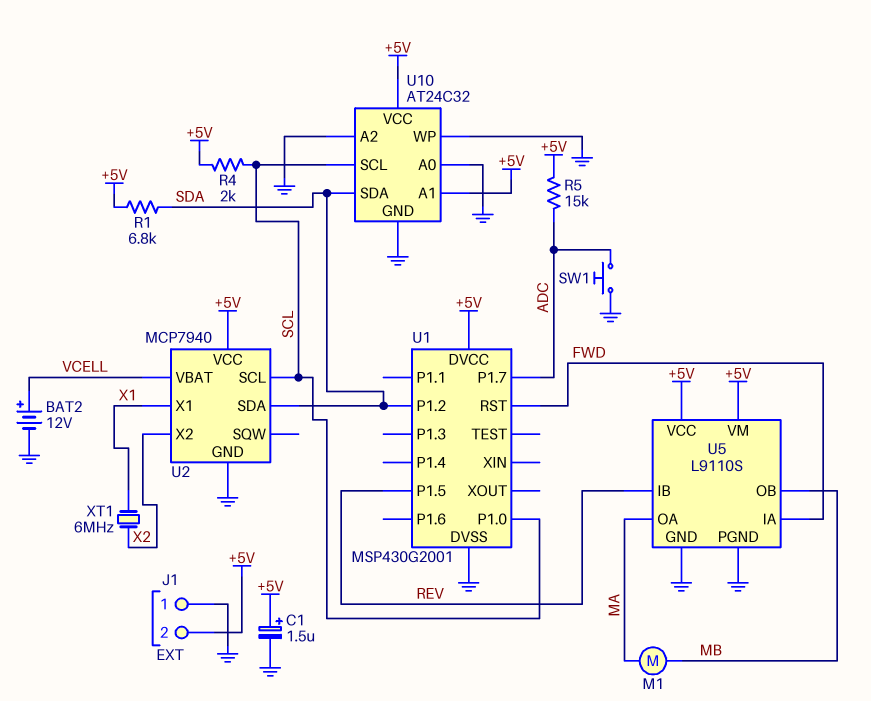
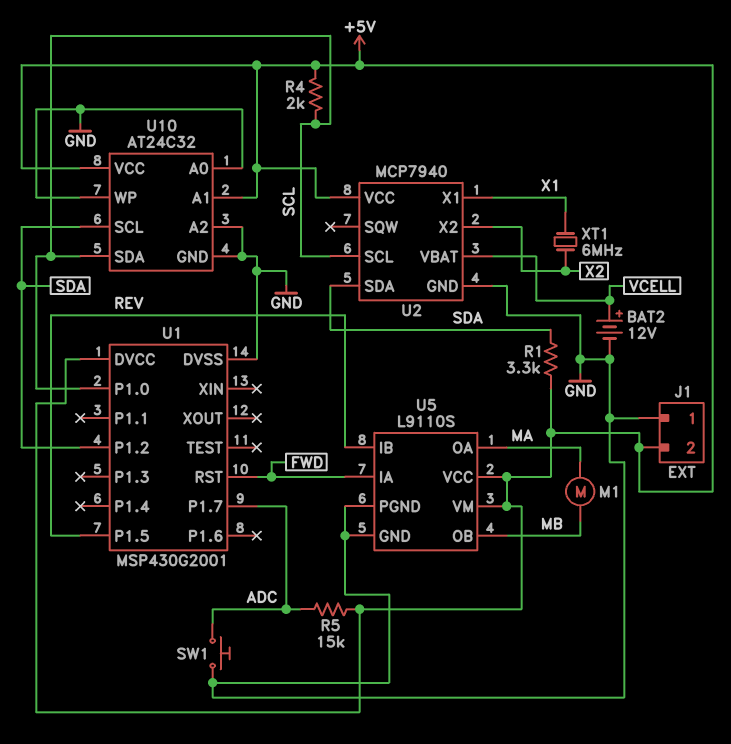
C1: 1.5uF (plus +5V, minus GND) -> none
R1: 6.8k (+5V, SDA) -> 3.3k (+5V, SDA)
U10 pin SCL: SCL -> SDA
U10 pin SDA: SDA -> SCL

